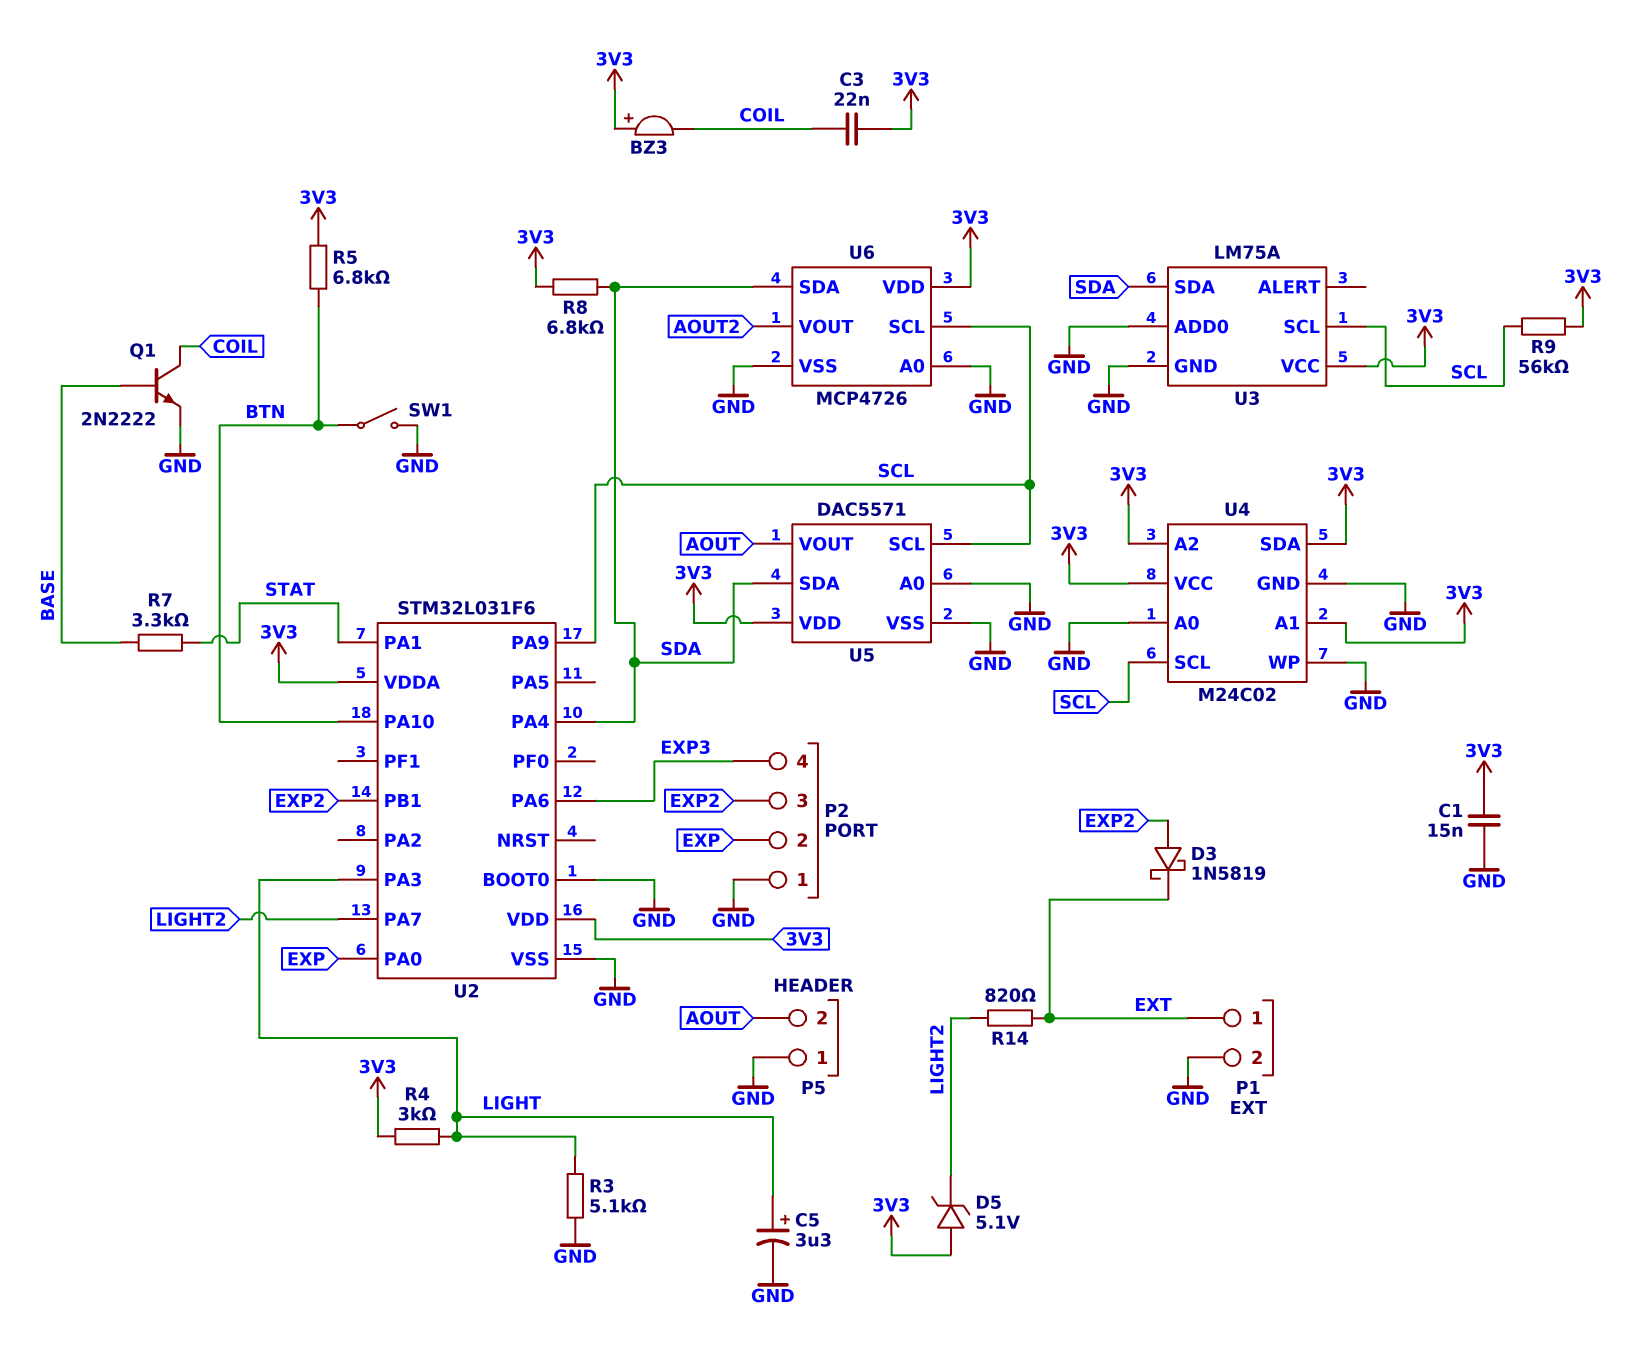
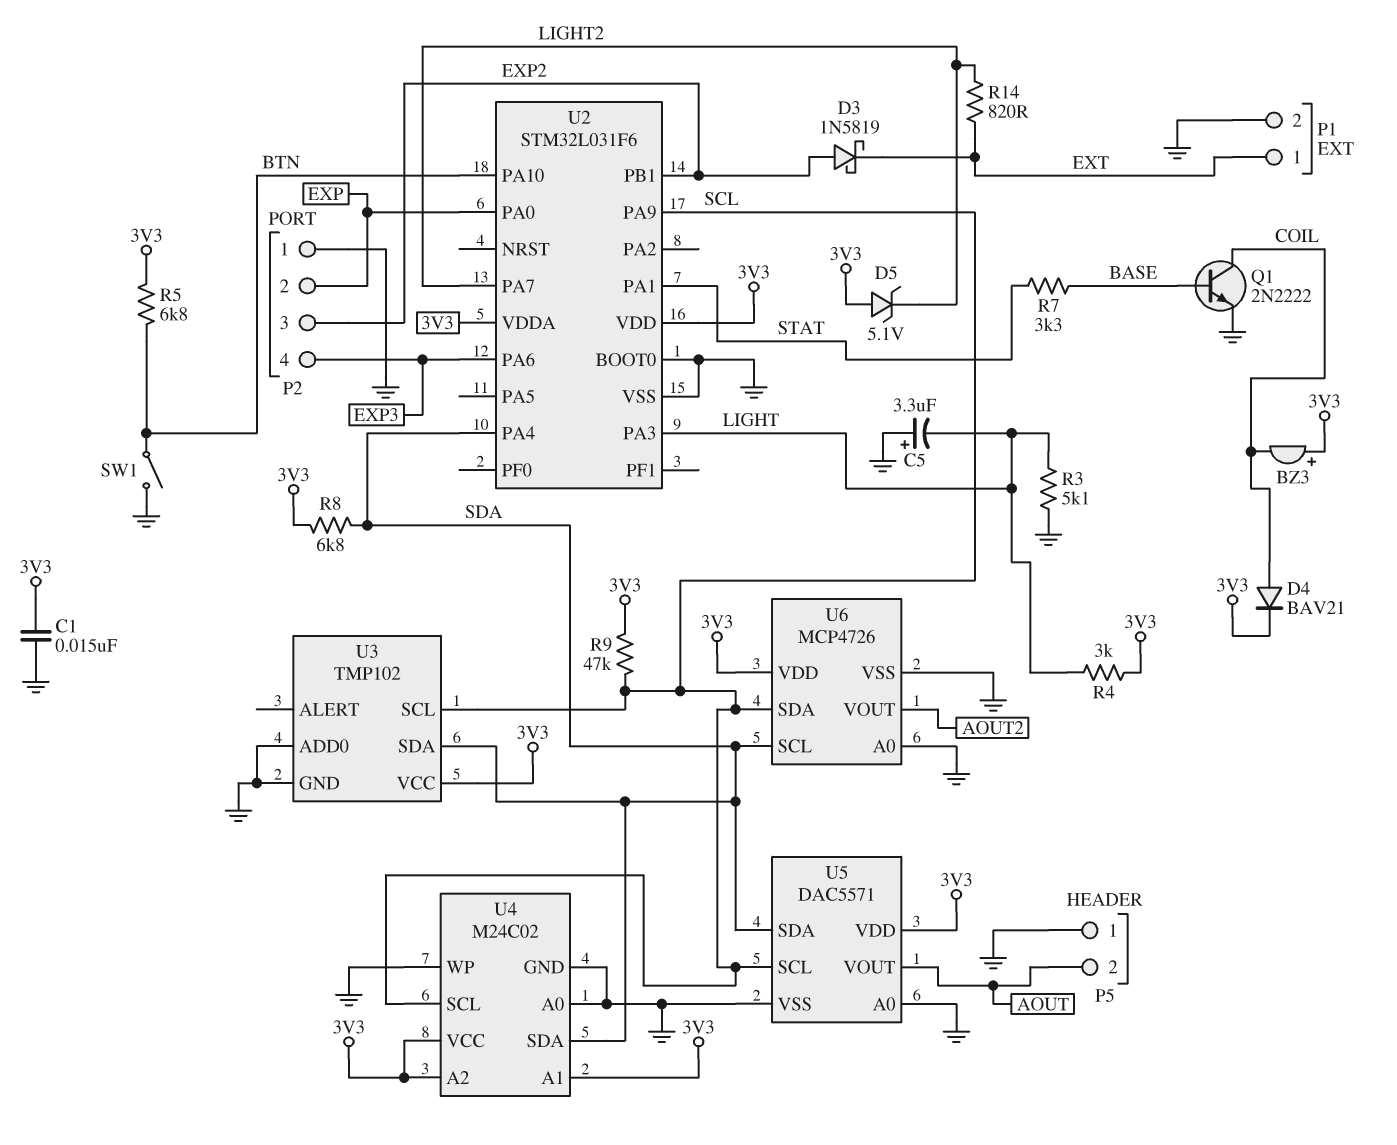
C3: 22nF (3V3, COIL) -> none
C5: 3.3uF (plus LIGHT, minus GND) -> 3.3uF (plus GND, minus LIGHT)
D4: none -> diode BAV21 (A COIL, K 3V3)
R9: 56k (3V3, SCL) -> 47k (3V3, SCL)
U3: LM75A -> TMP102
U4 pin SDA: 3V3 -> SDA
U6 pin SCL: SCL -> SDA
U6 pin SDA: SDA -> SCL

